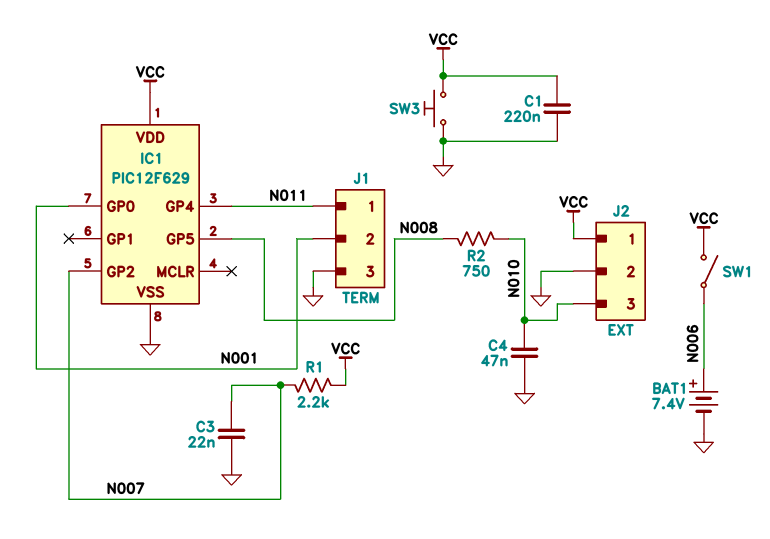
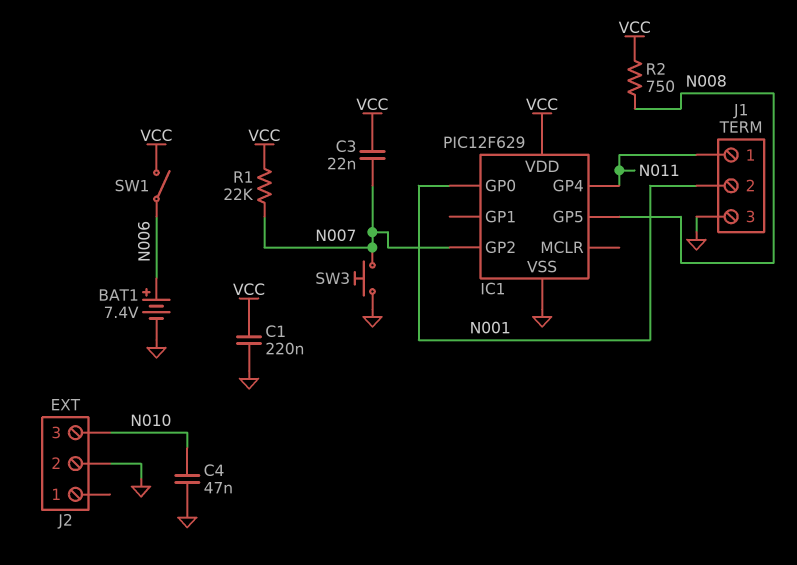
C3: 22nF (GND, N007) -> 22nF (N007, VCC)
J2 pin 1: VCC -> none
R1: 2.2k (N007, VCC) -> 22k (N007, VCC)
R2: 750 (N008, N010) -> 750 (N008, VCC)
SW3: button (GND, VCC) -> button (GND, N007)

